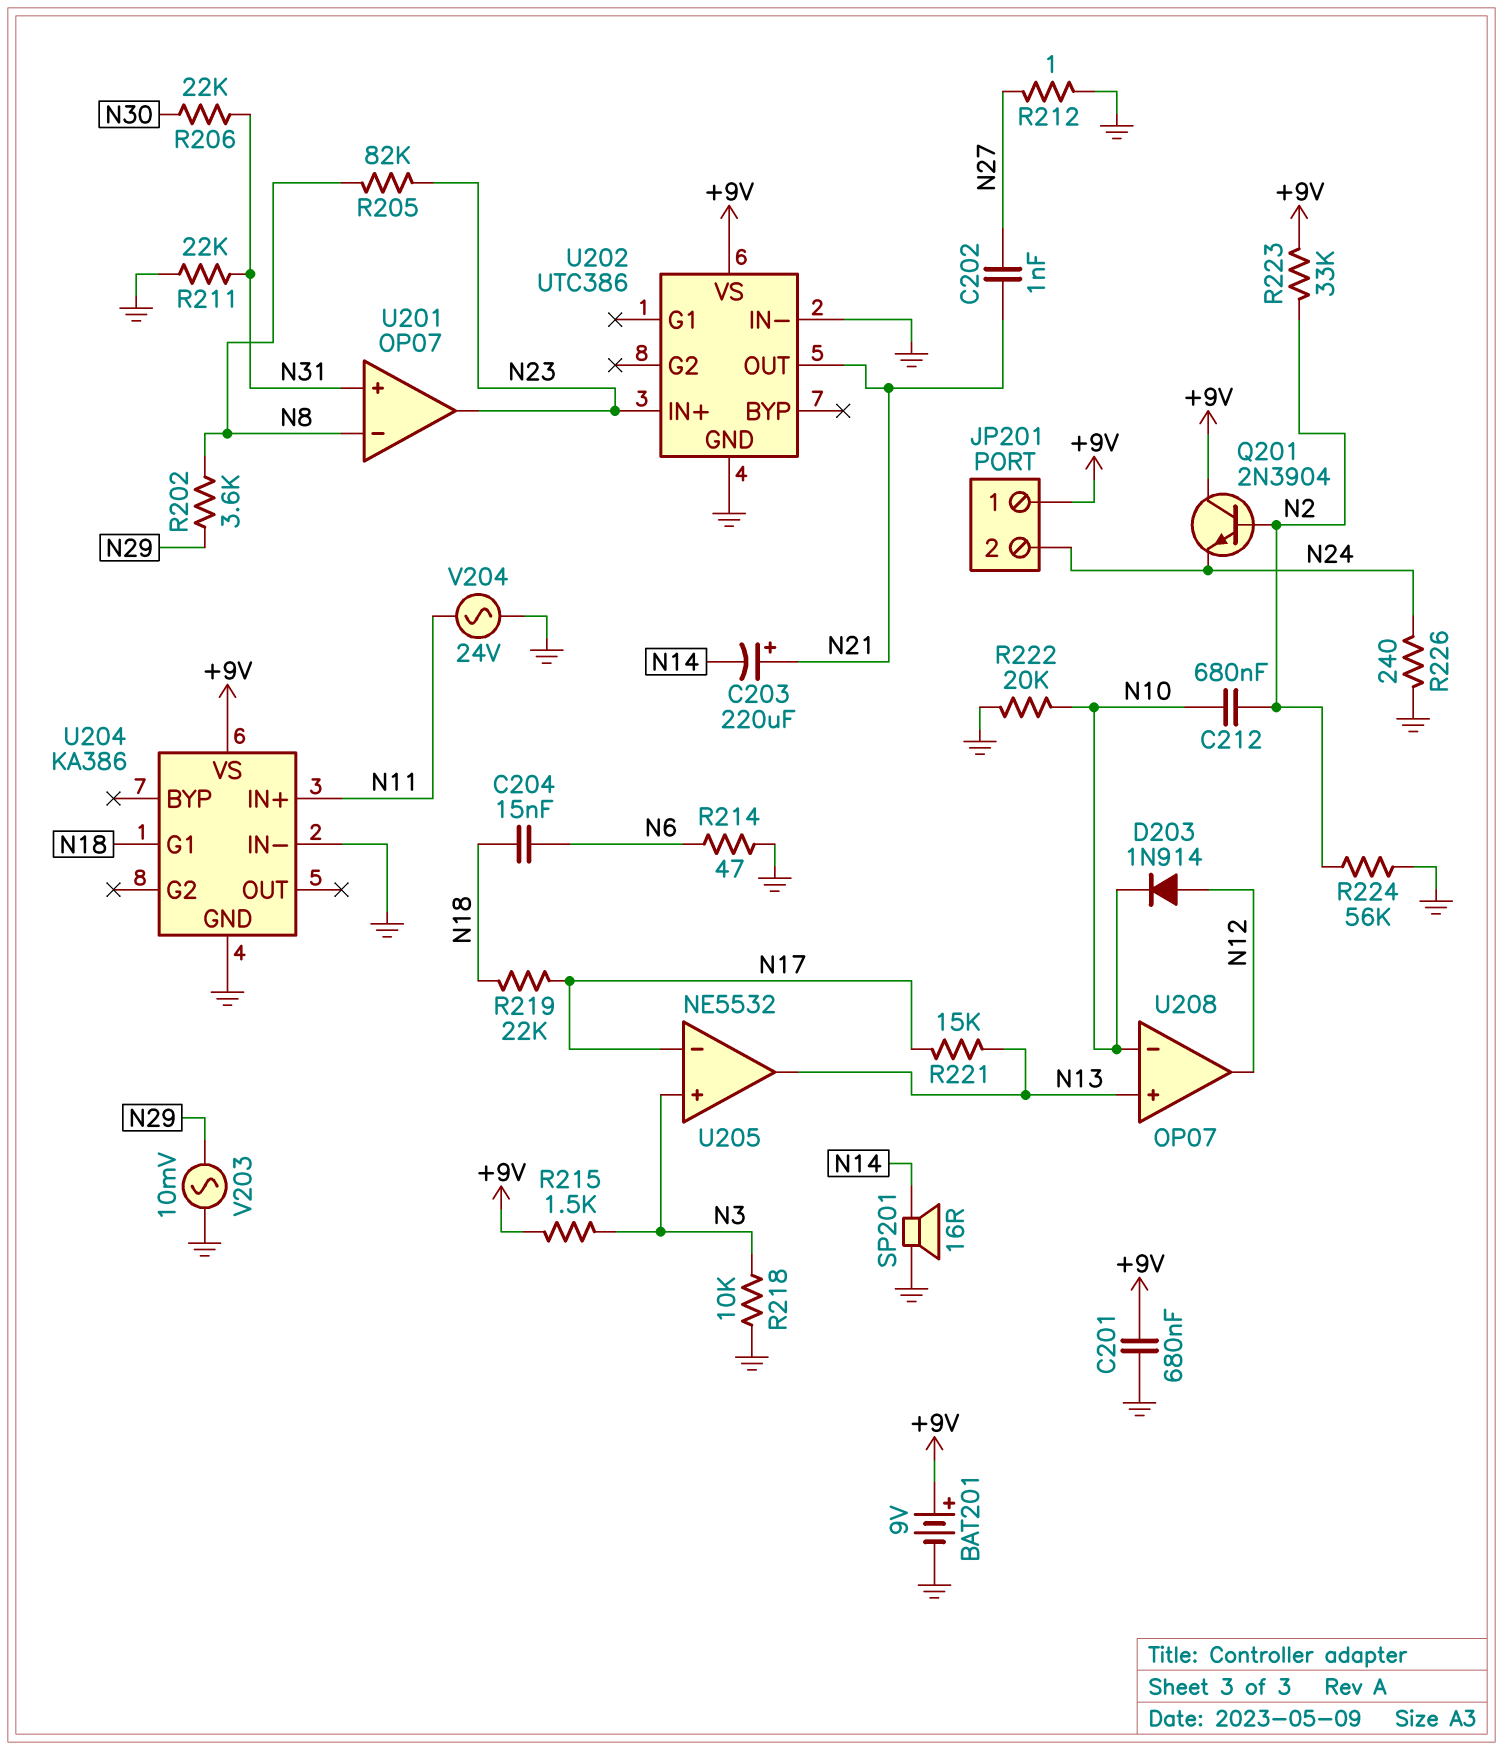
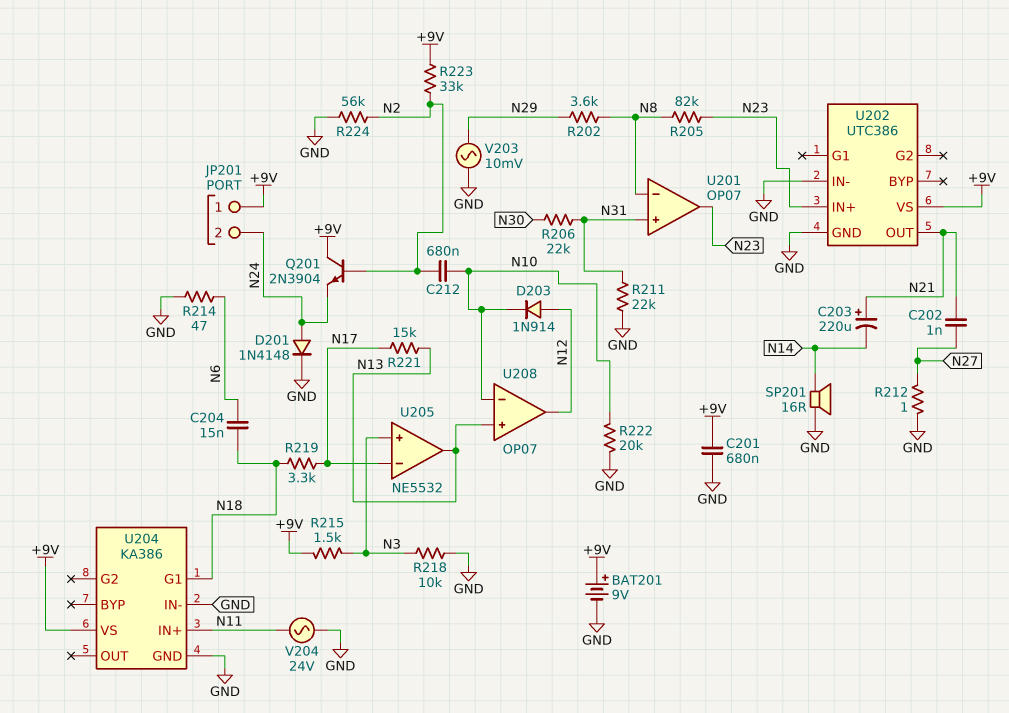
D201: none -> diode 1N4148 (A N24, K GND)
R219: 22k (N17, N18) -> 3.3k (N17, N18)
R226: 240 (GND, N24) -> none

